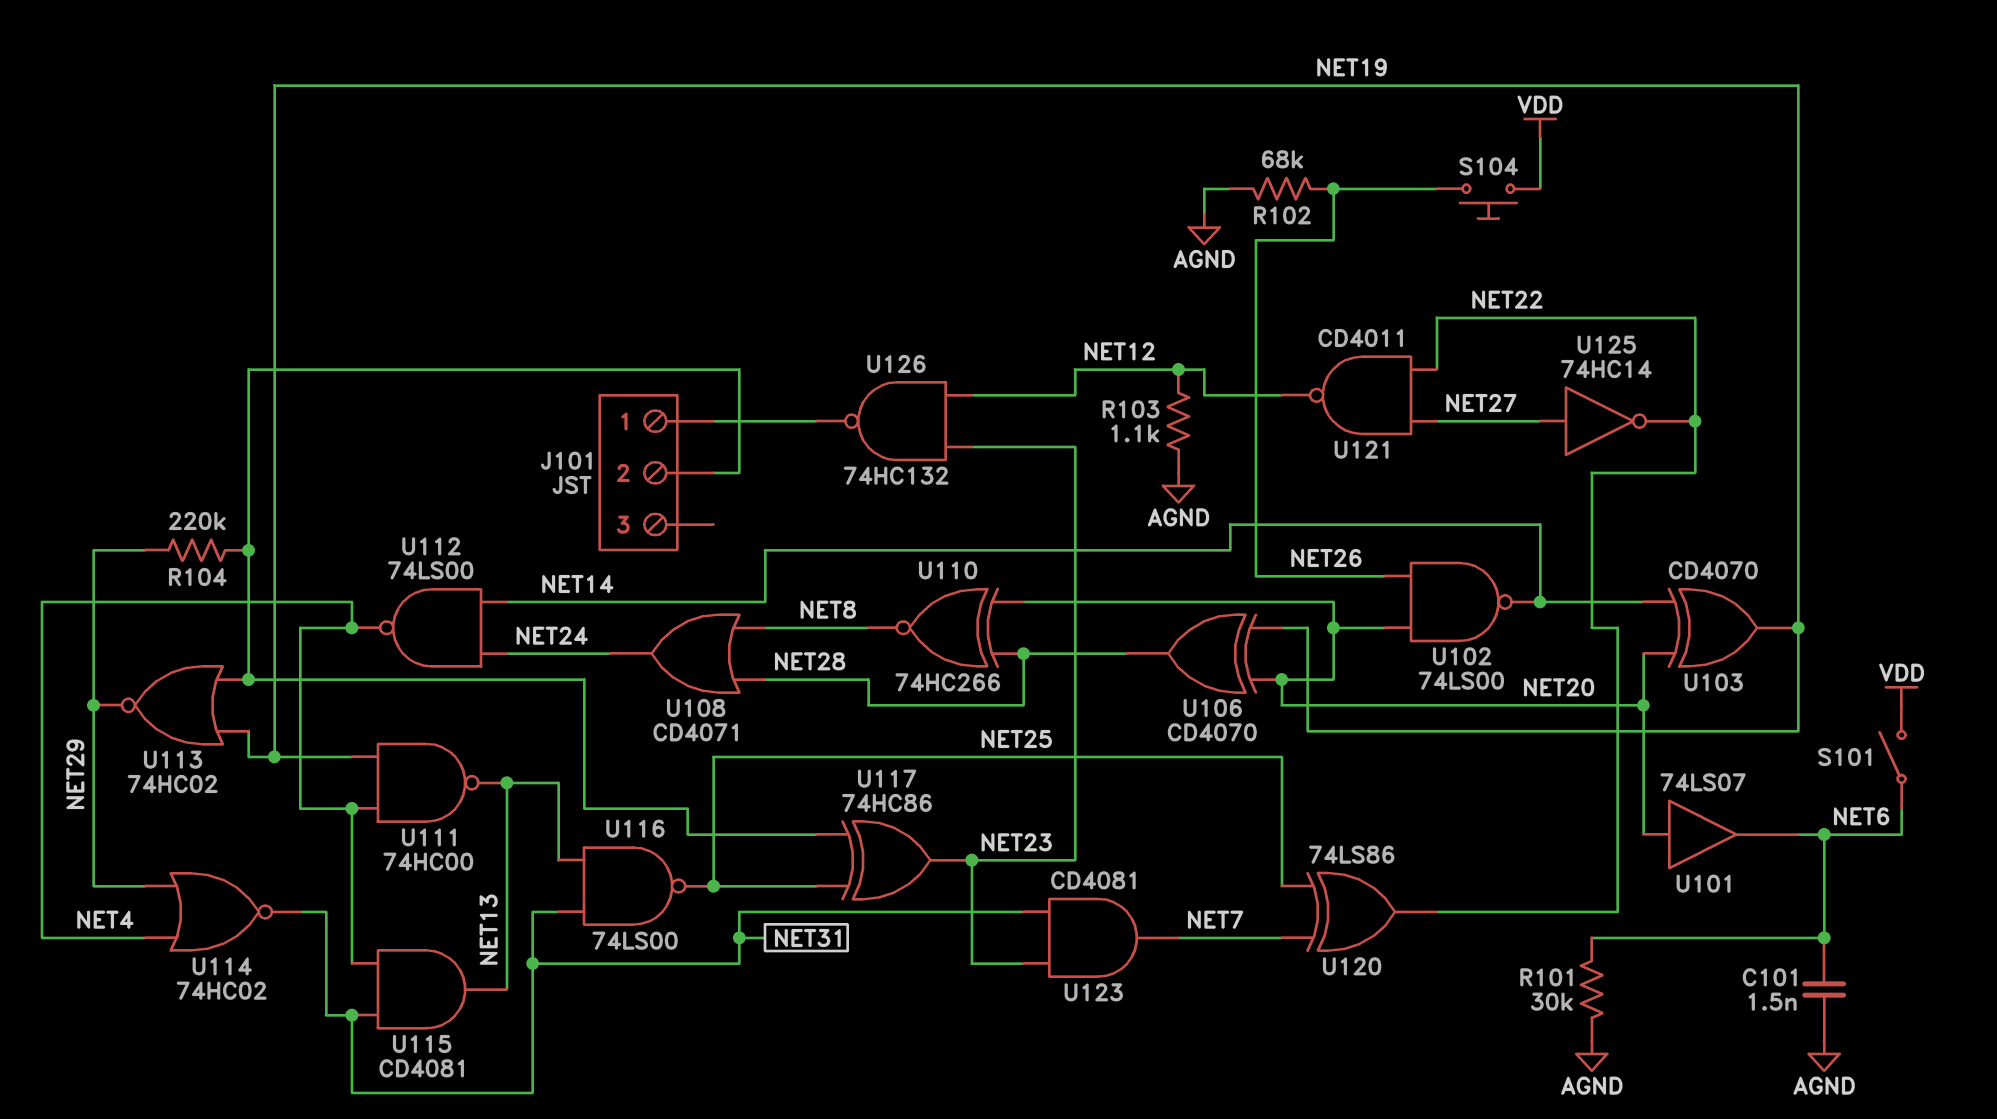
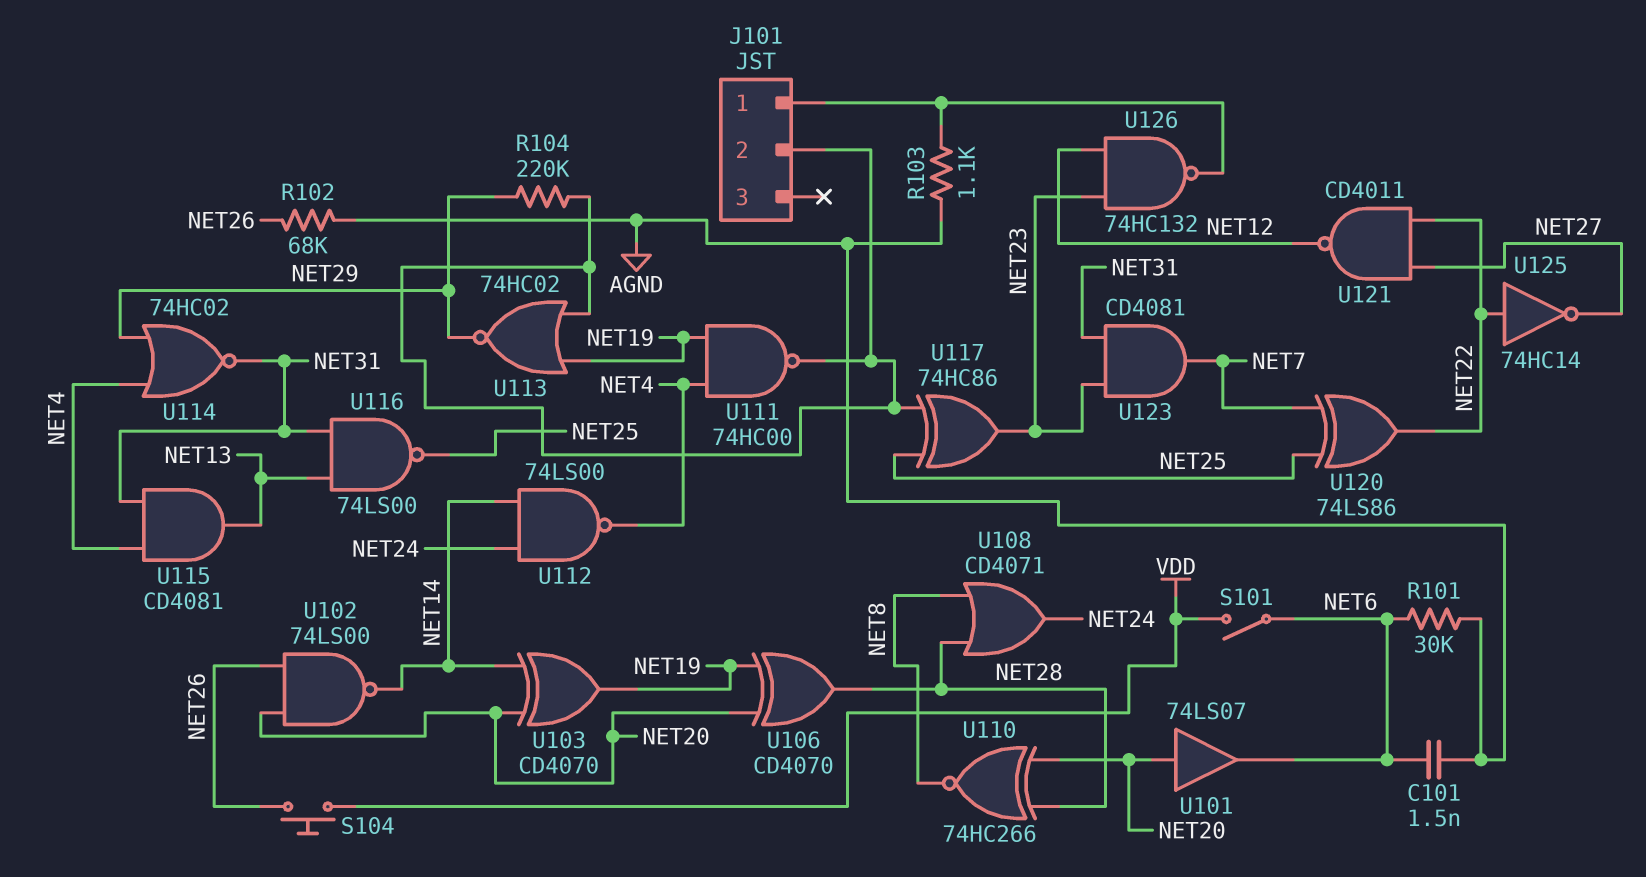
R103: 1.1k (AGND, NET12) -> 1.1k (AGND, J101/1)
U111: NAND 74HC00 (in NET4, in NET19, out NET13) -> NAND 74HC00 (in NET4, in NET19, out J101/2)
U125: NOT 74HC14 (in NET27, out NET22) -> NOT 74HC14 (in NET22, out NET27)

